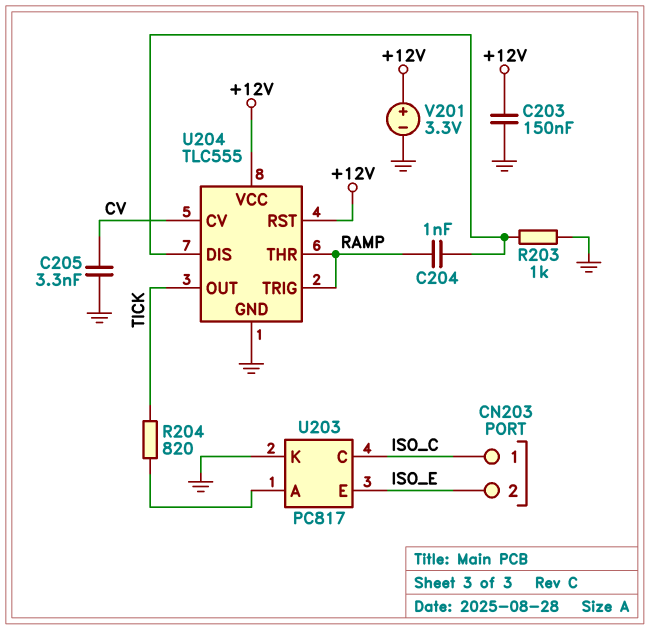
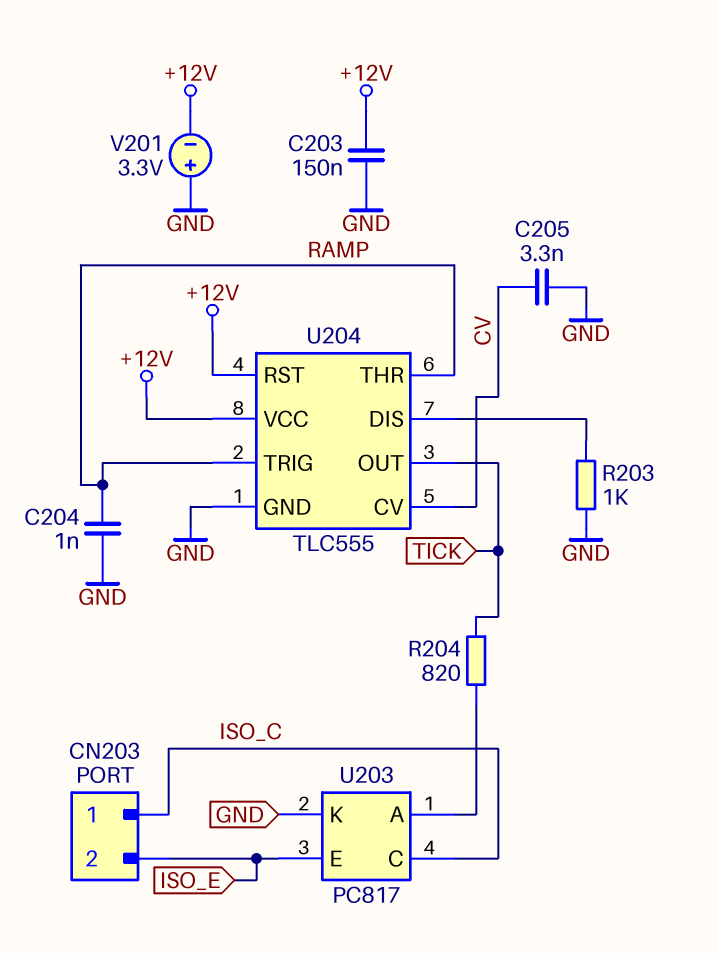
C204: 1nF (RAMP, U204/DIS) -> 1nF (GND, RAMP)
V201: 3.3V (plus +12V, minus GND) -> 3.3V (plus GND, minus +12V)

